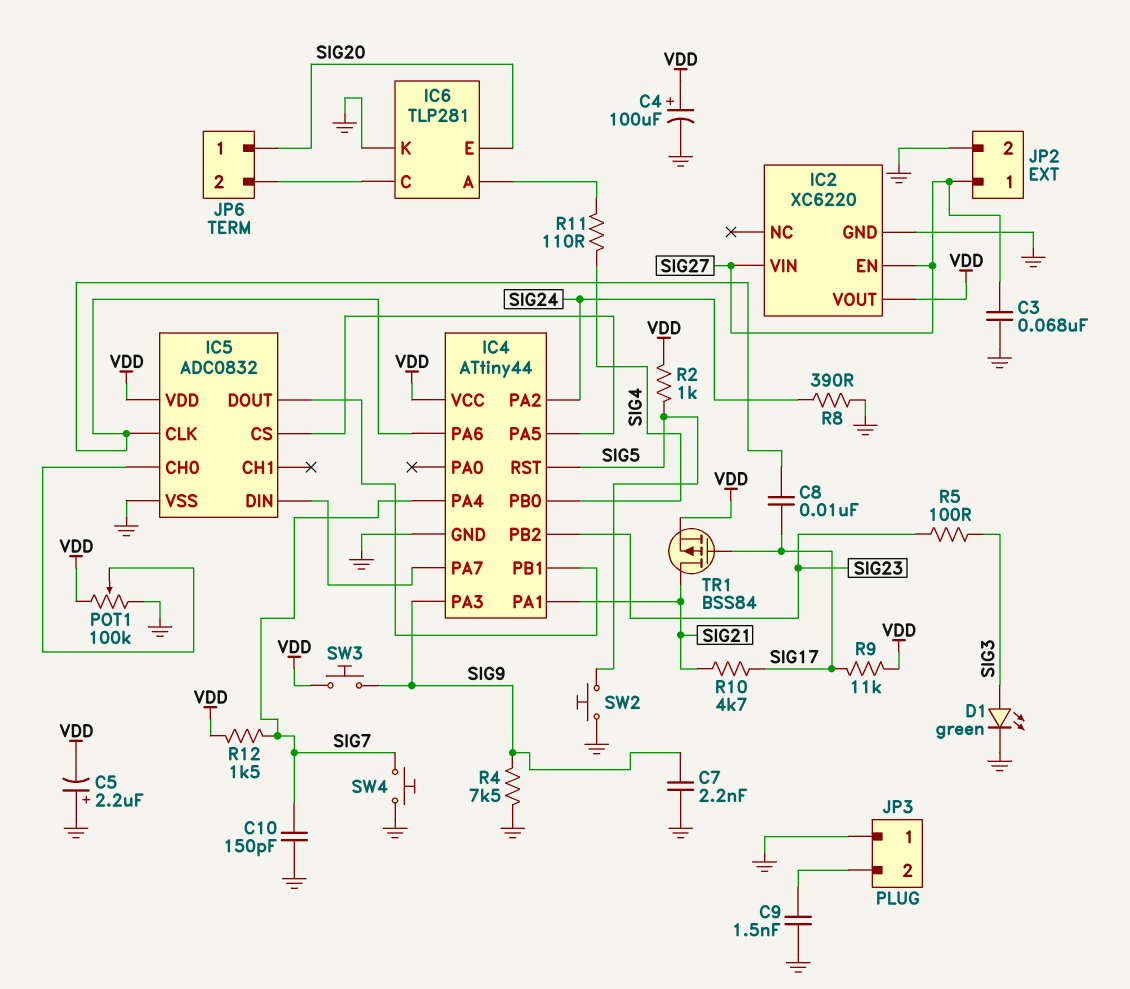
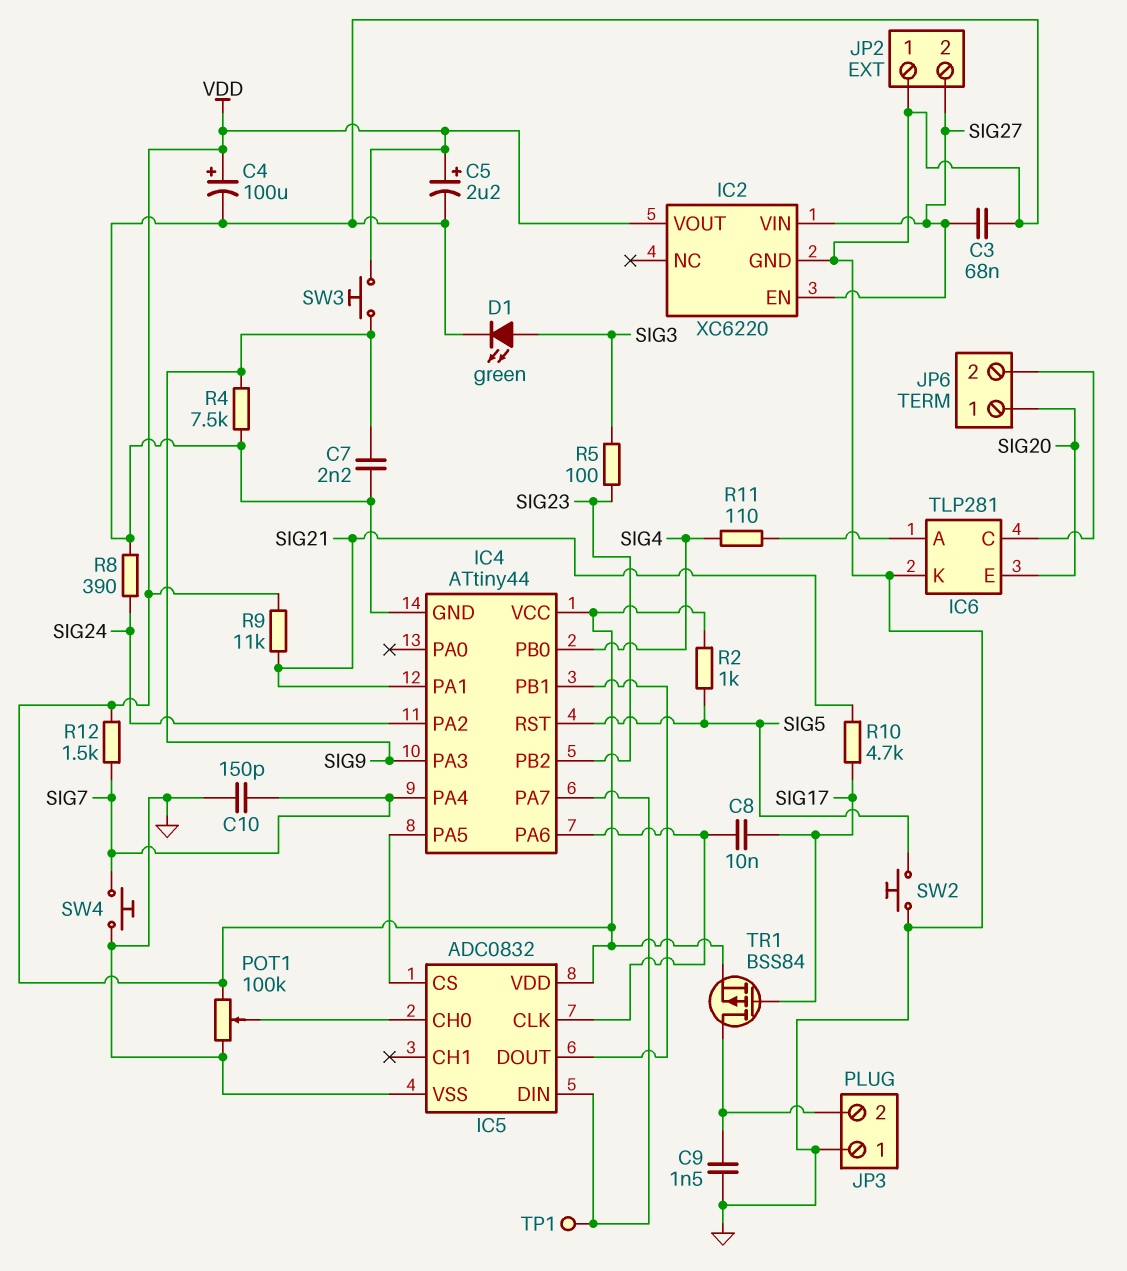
C5: 2.2uF (plus GND, minus VDD) -> 2.2uF (plus VDD, minus GND)
JP2 pin 1: SIG27 -> GND
JP2 pin 2: GND -> SIG27
R9: 11k (SIG17, VDD) -> 11k (SIG21, VDD)
TP1: none -> test point (IC4/PA7)
TR1: PMOS BSS84 (G SIG17, D SIG21, S VDD) -> PMOS BSS84 (G SIG17, D JP3/2, S VDD)

